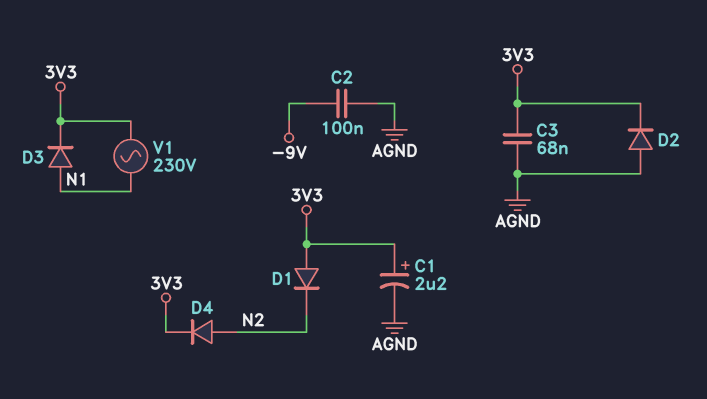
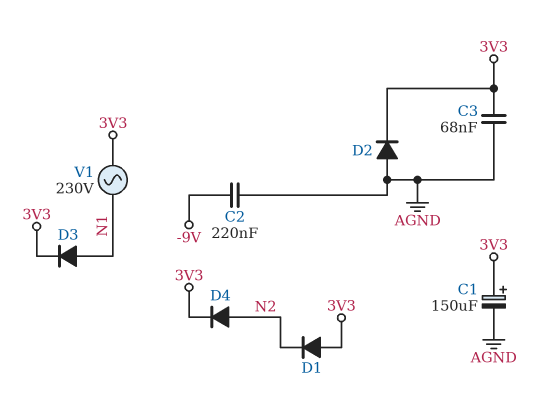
C1: 2.2uF (plus 3V3, minus AGND) -> 150uF (plus 3V3, minus AGND)
C2: 100nF (-9V, AGND) -> 220nF (-9V, AGND)

